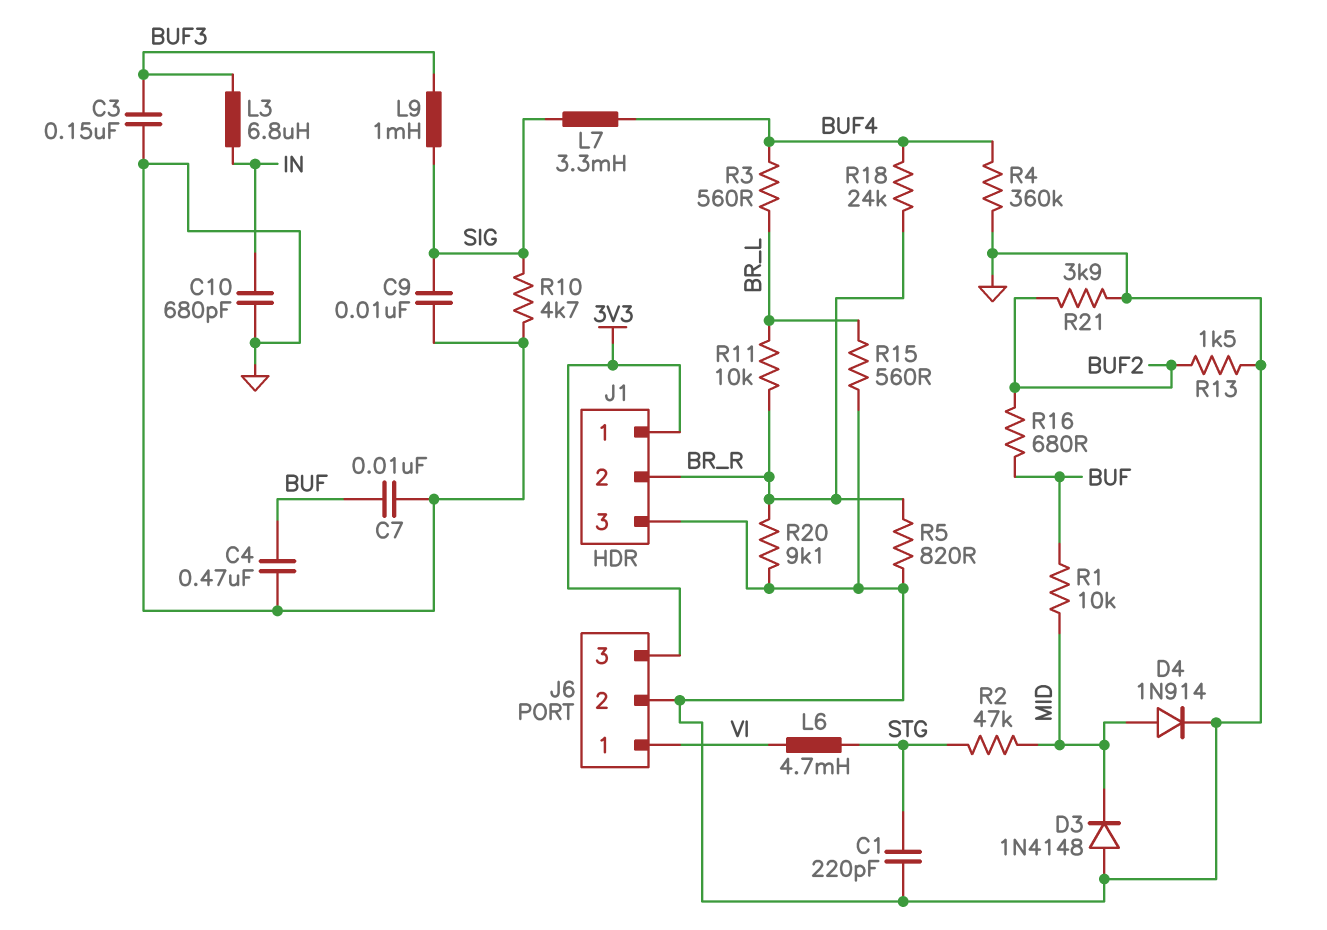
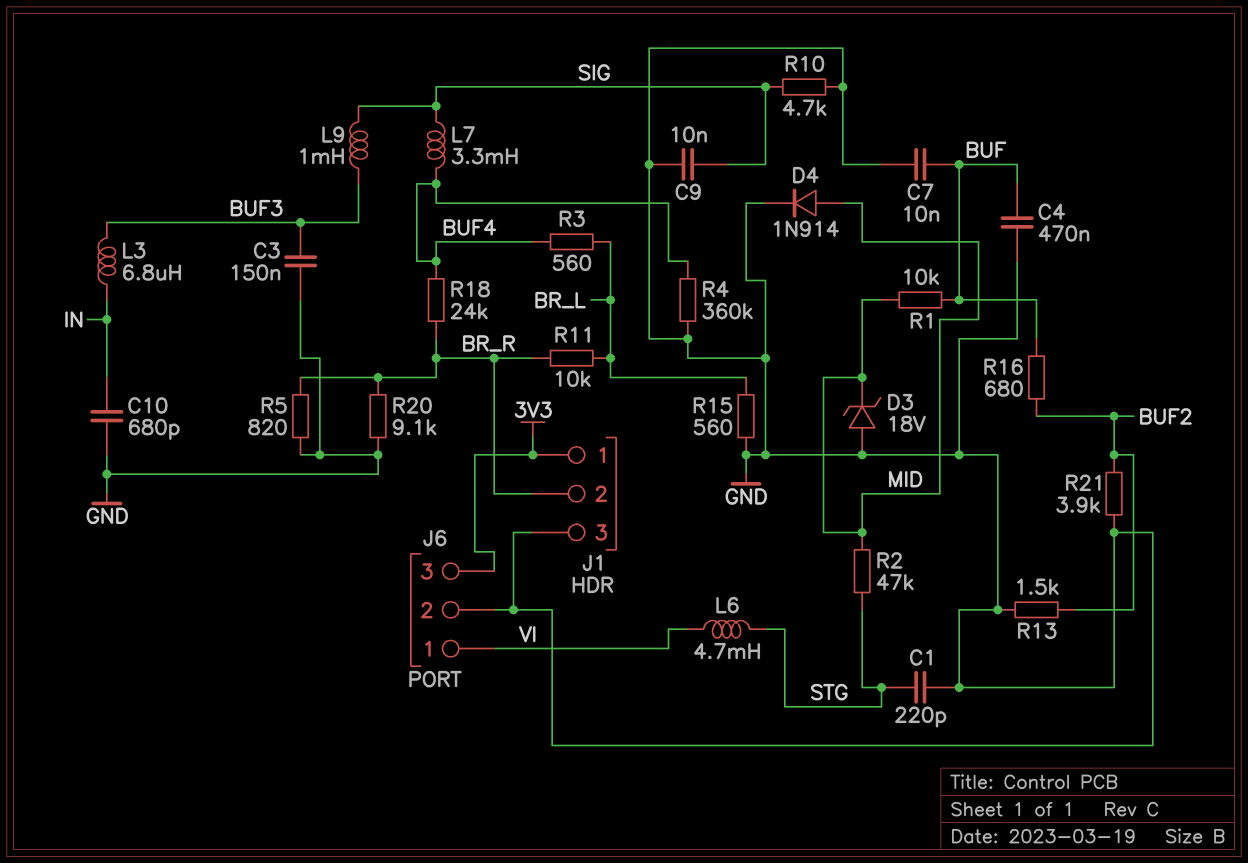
D3: diode 1N4148 (A GND, K MID) -> zener 18V (A GND, K MID)

